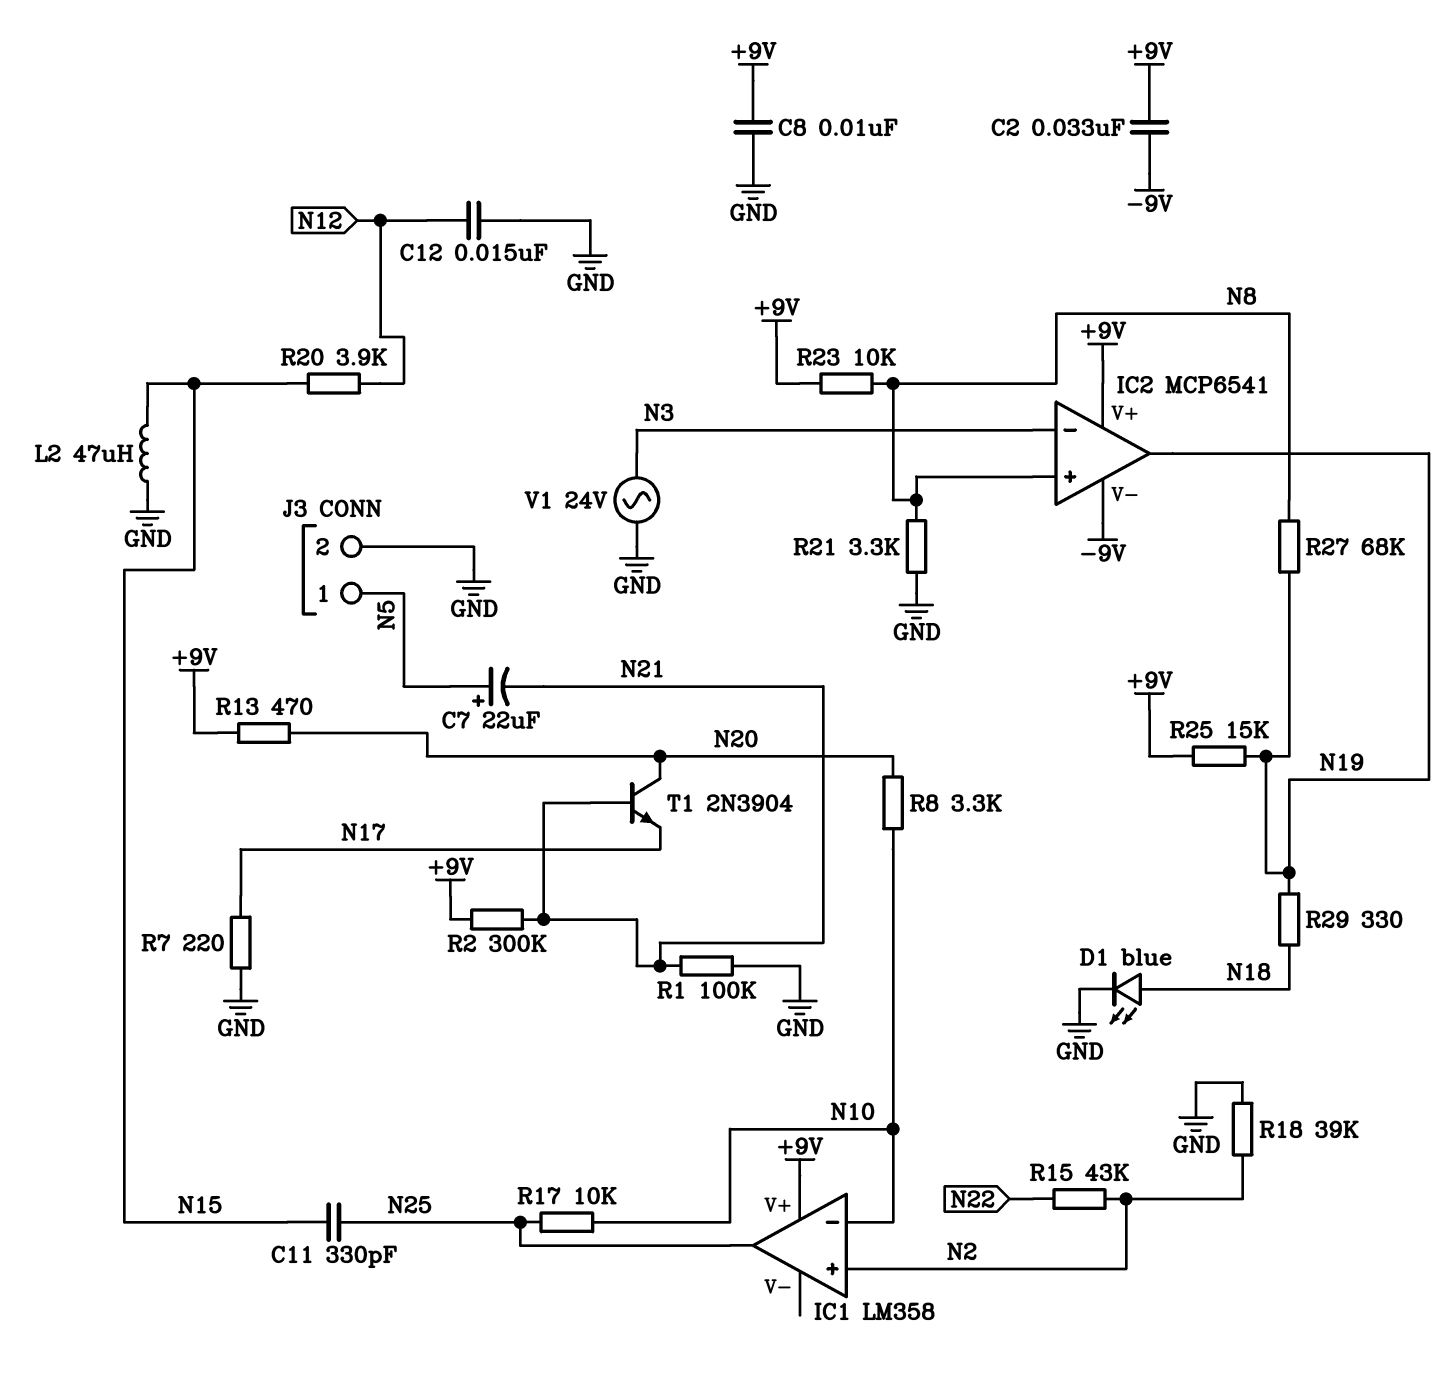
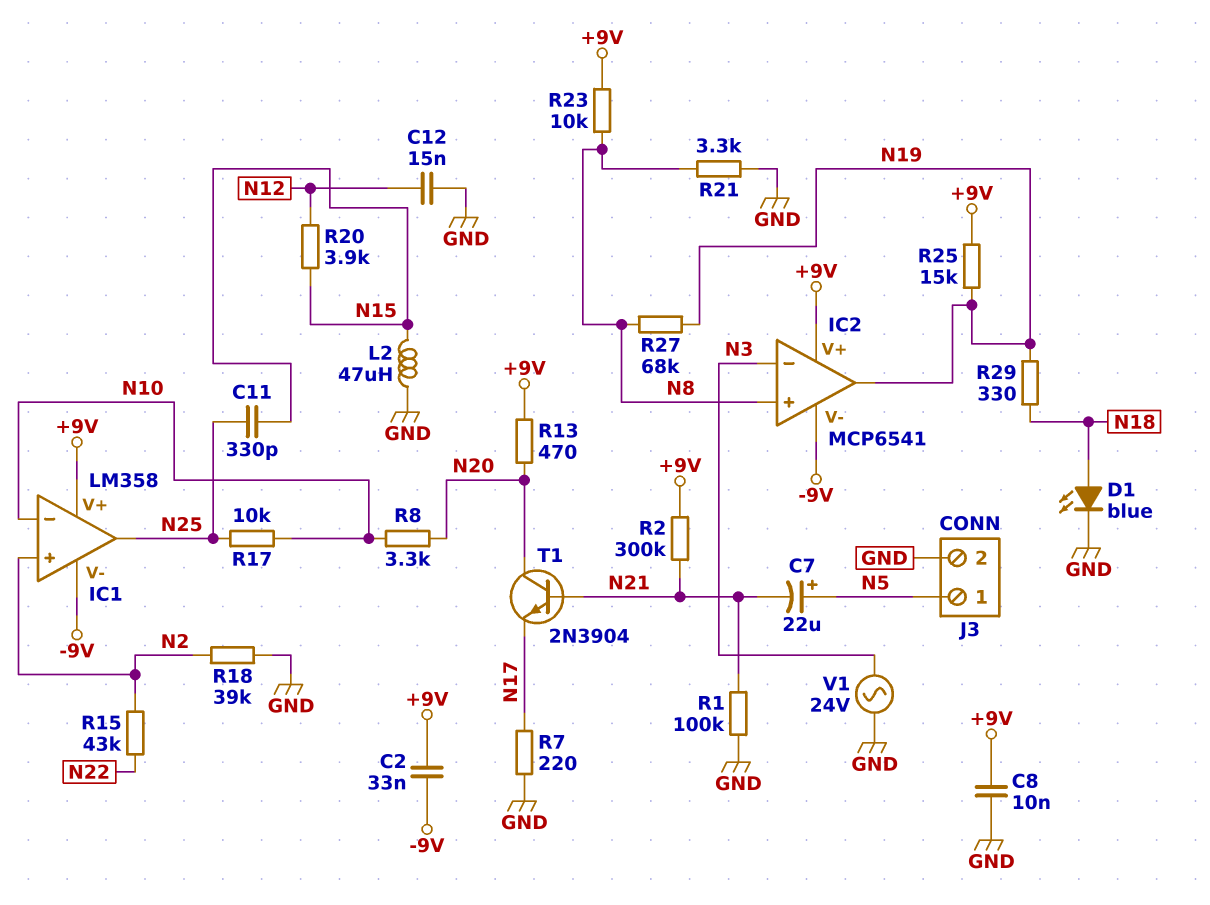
IC1 pin V-: none -> -9V

